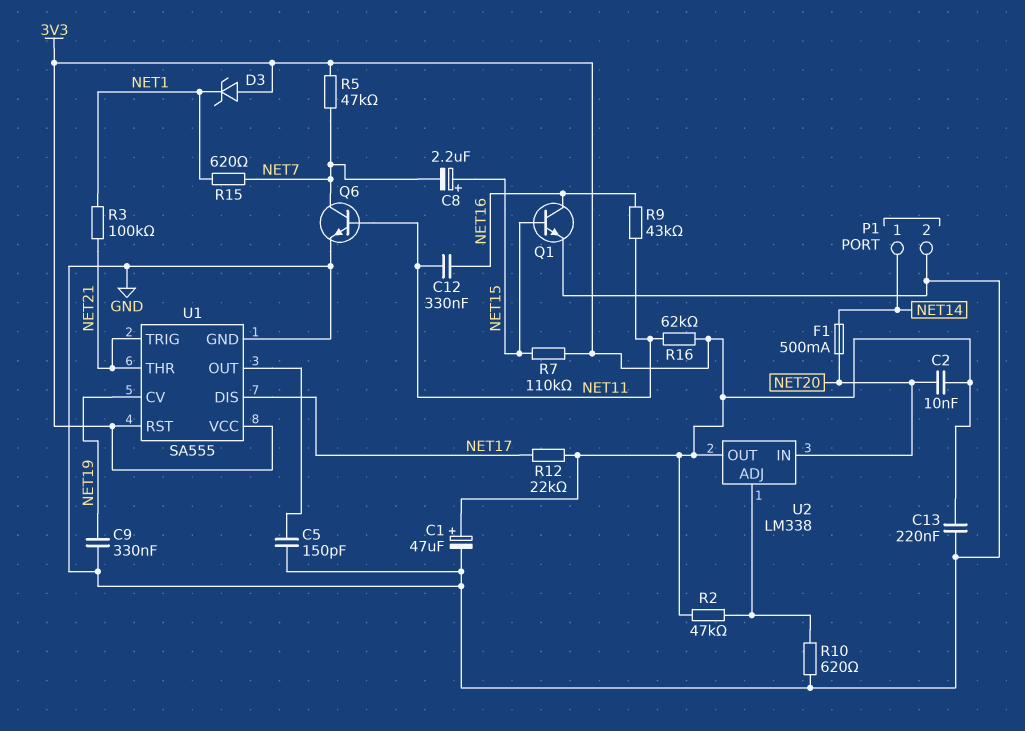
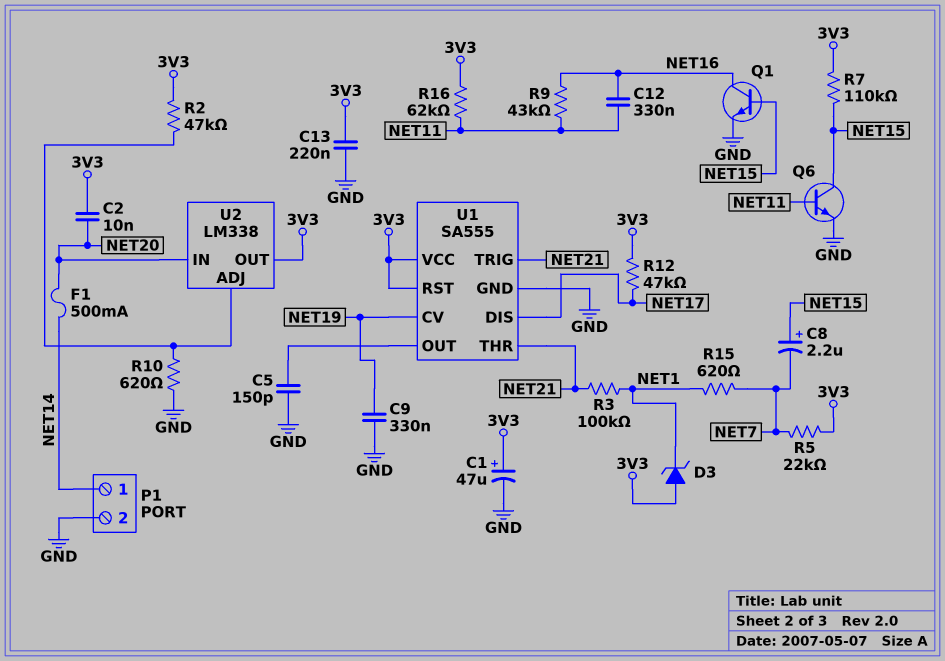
Q6: NPN (B NET11, C NET7, E GND) -> NPN (B NET11, C NET15, E GND)
R5: 47k (3V3, NET7) -> 22k (3V3, NET7)
R12: 22k (3V3, NET17) -> 47k (3V3, NET17)

